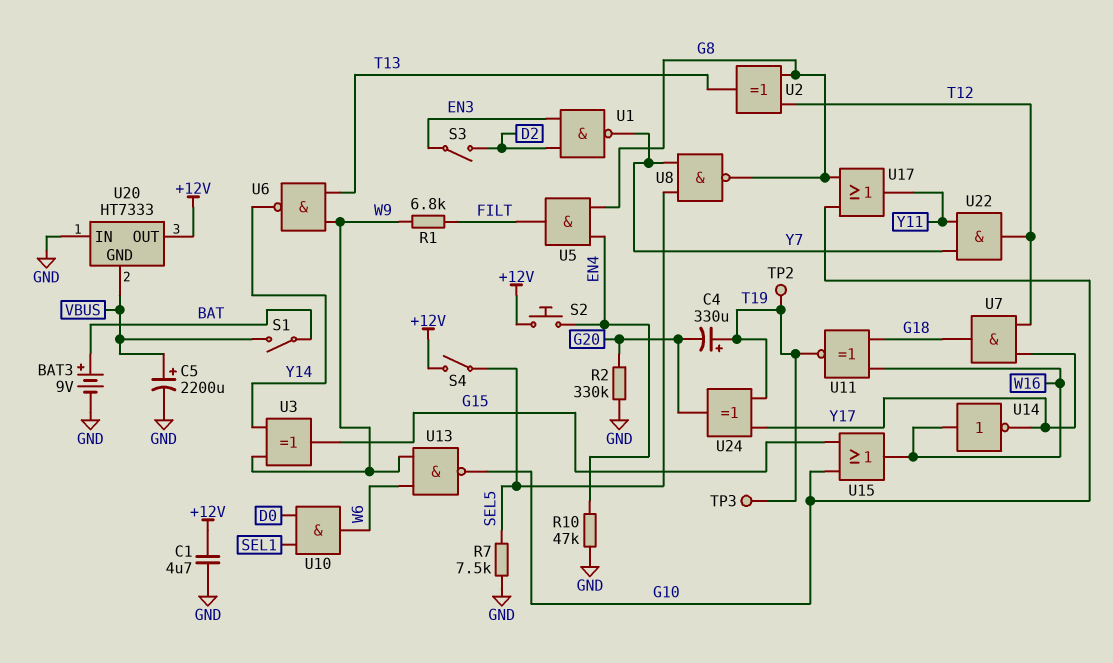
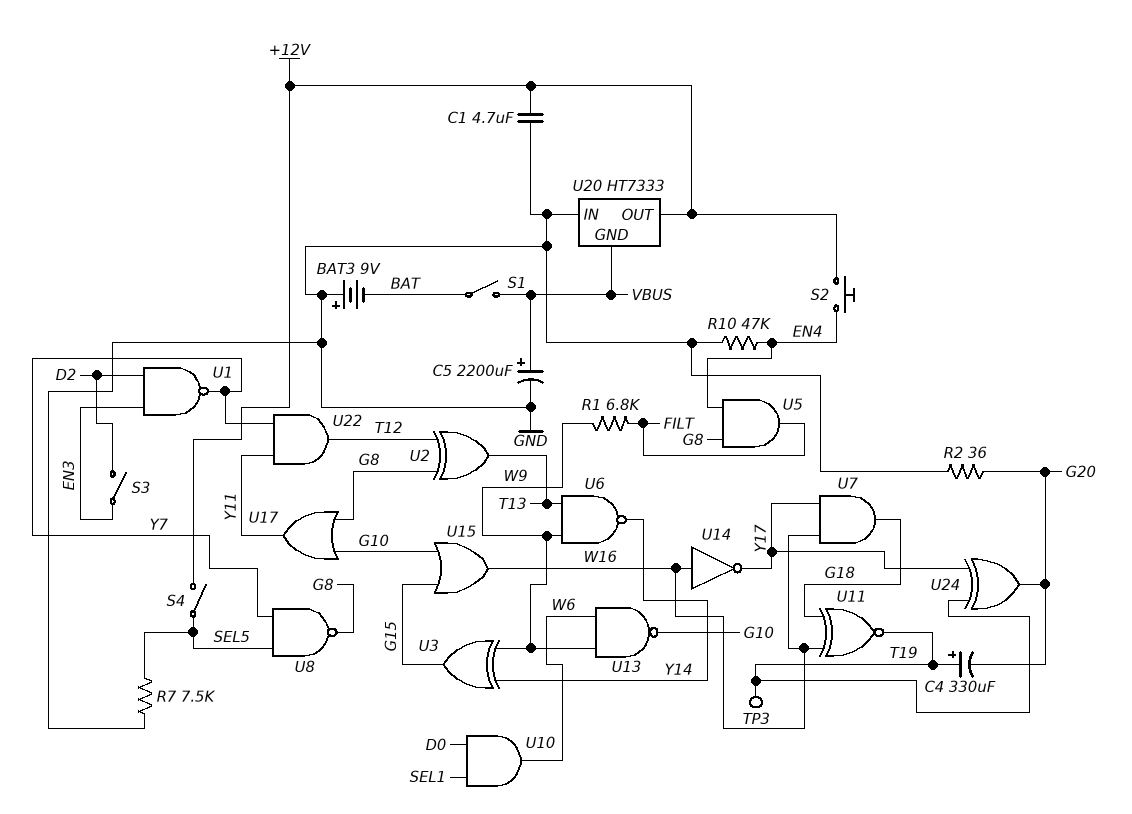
BAT3: 9V (plus BAT, minus GND) -> 9V (plus GND, minus BAT)
R2: 330k (G20, GND) -> 36 (G20, GND)
TP2: test point (T19) -> none
U7: AND (in T12, in Y17, out G18) -> AND (in W16, in Y17, out G18)

